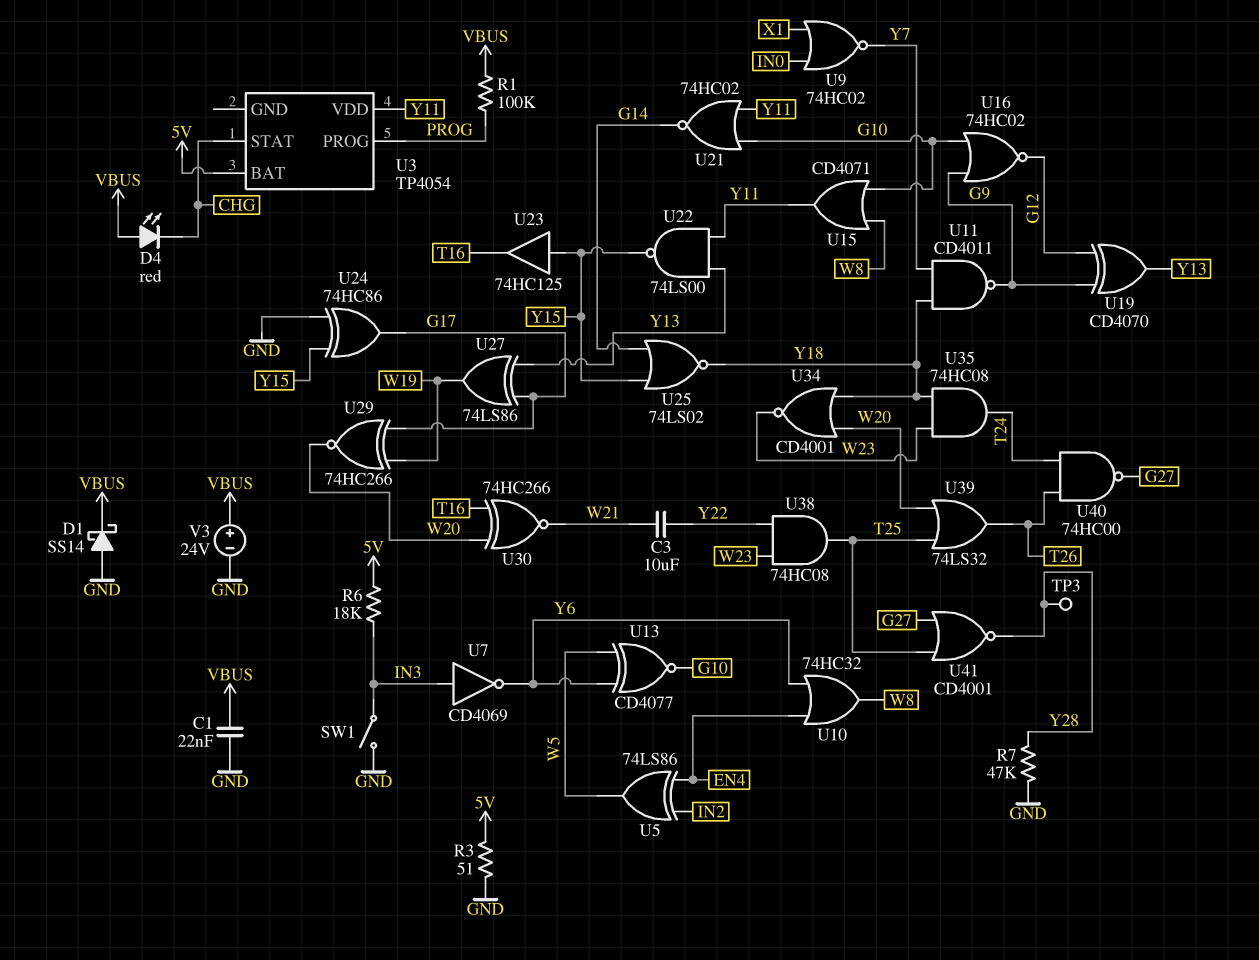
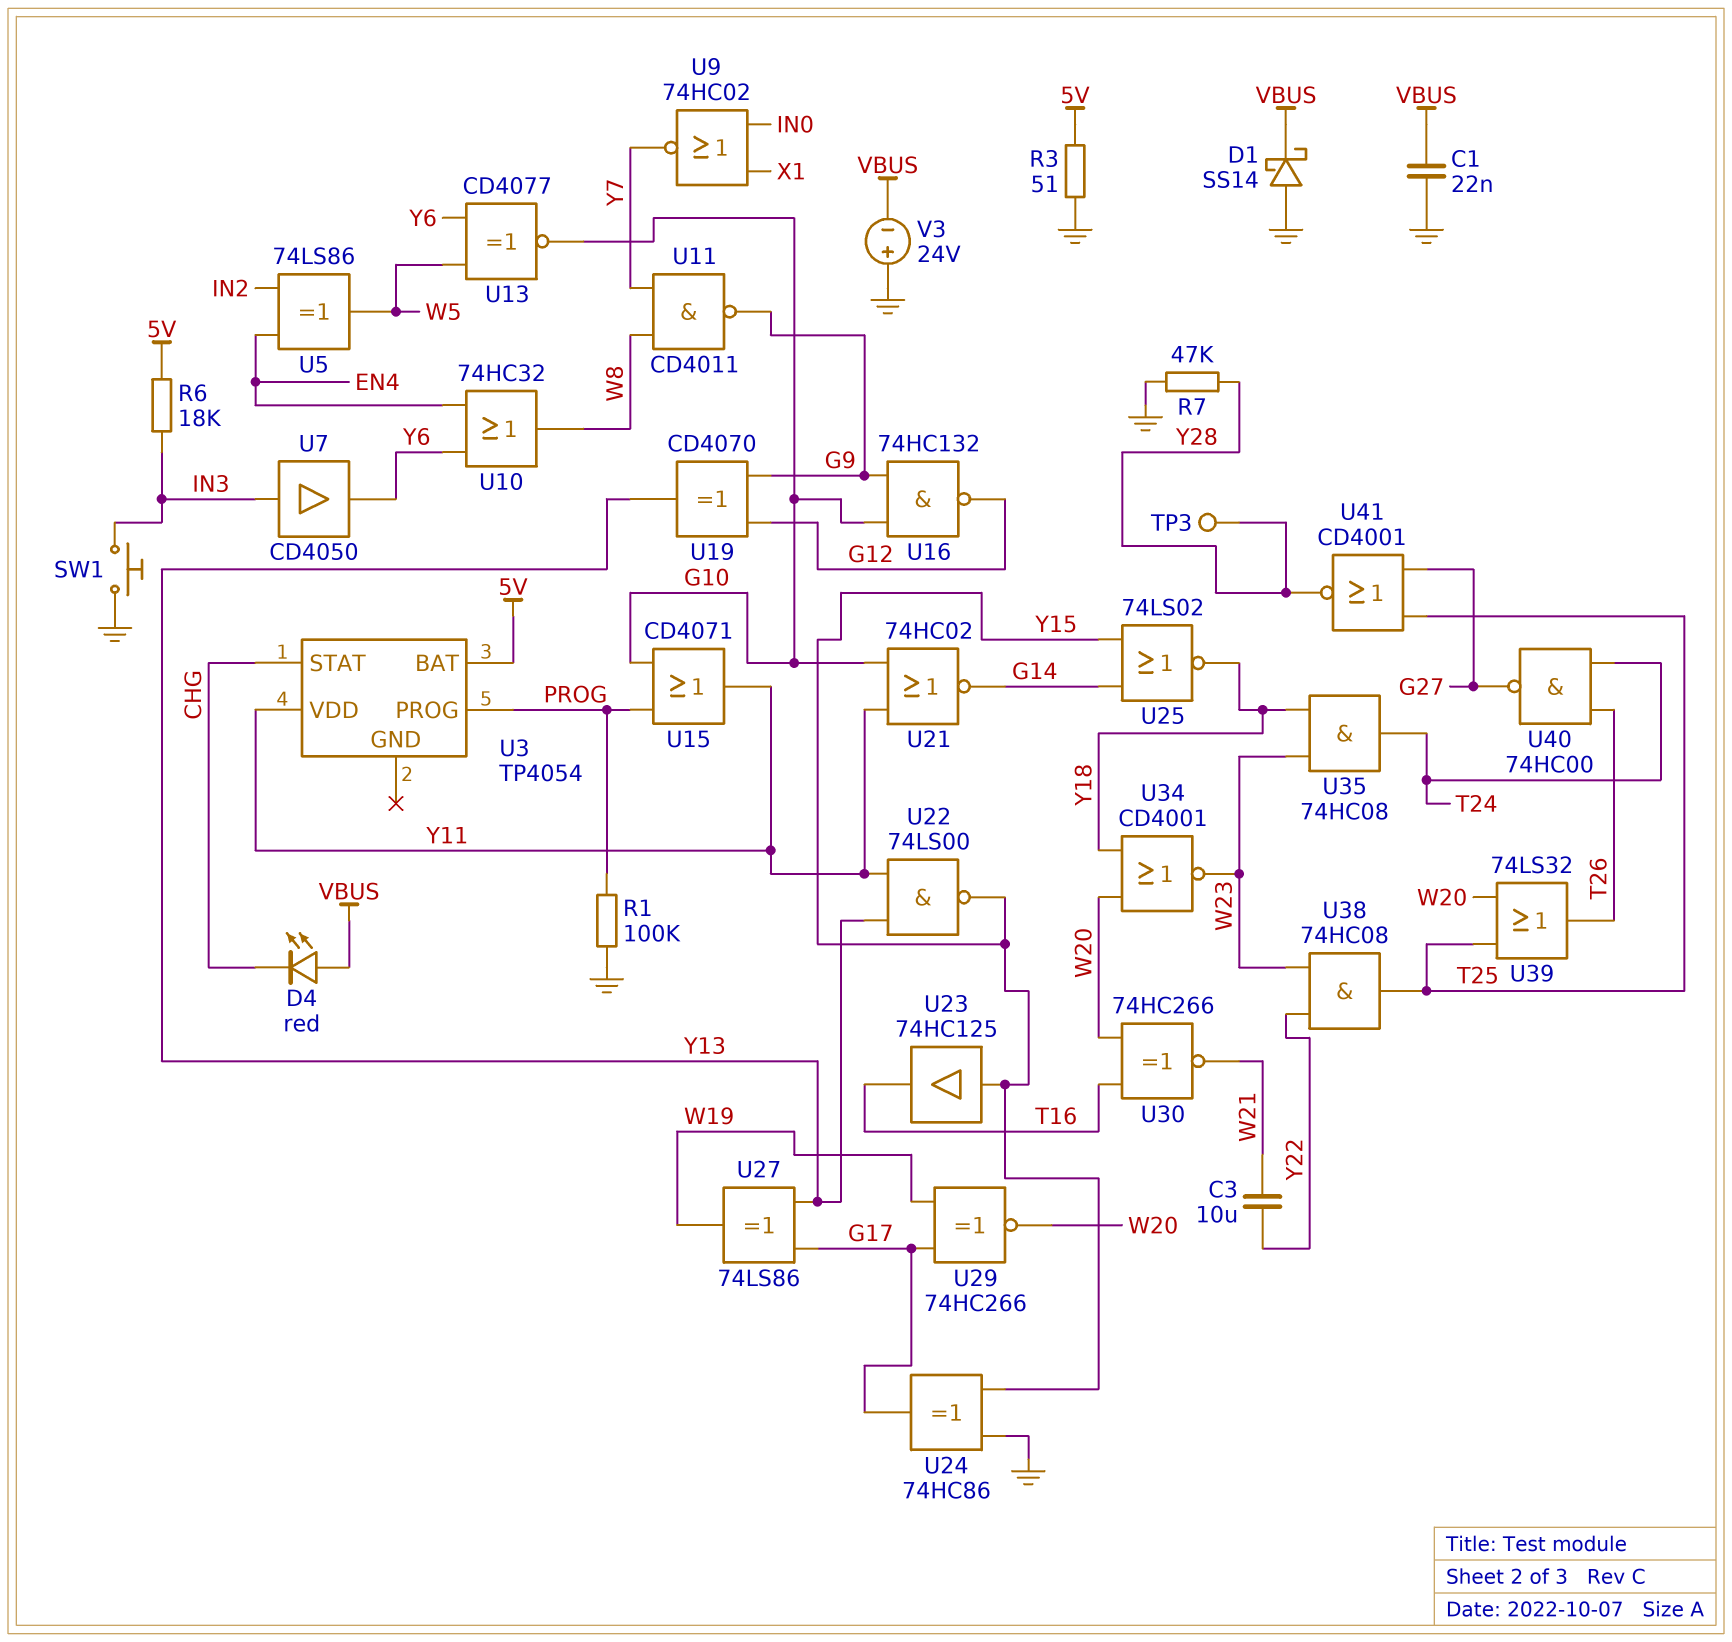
R1: 100k (PROG, VBUS) -> 100k (GND, PROG)
SW1: switch (GND, IN3) -> button (GND, IN3)
U7: NOT CD4069 (in IN3, out Y6) -> buffer CD4050 (in IN3, out Y6)
U11: NAND CD4011 (in Y7, in Y18, out G9) -> NAND CD4011 (in W8, in Y7, out G9)
U15: OR CD4071 (in G10, in W8, out Y11) -> OR CD4071 (in G10, in PROG, out Y11)
U16: NOR 74HC02 (in G9, in G10, out G12) -> NAND 74HC132 (in G9, in G10, out G12)
V3: 24V (plus VBUS, minus GND) -> 24V (plus GND, minus VBUS)

